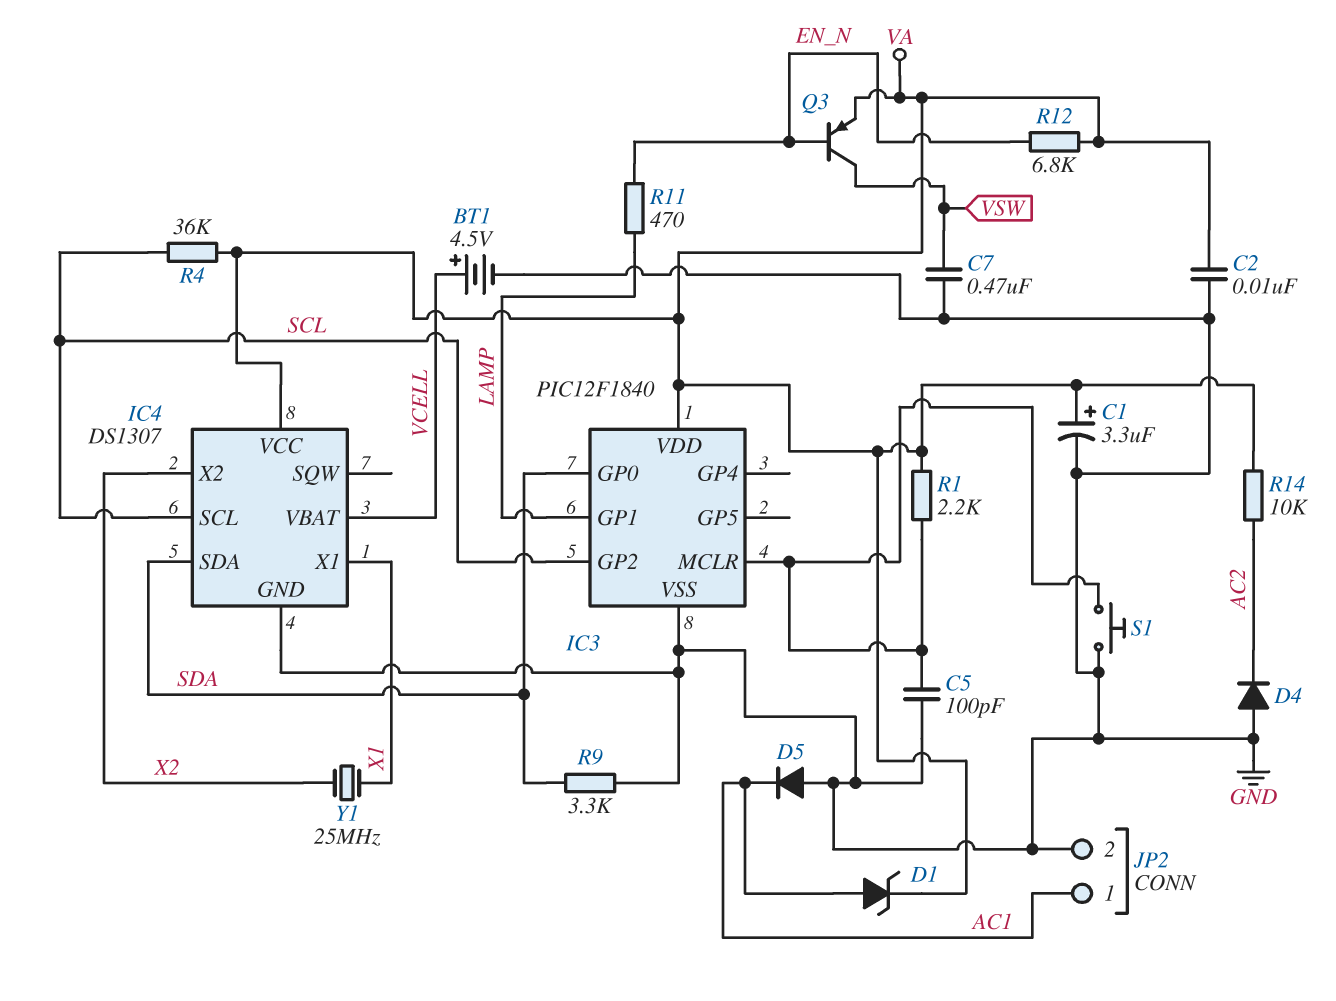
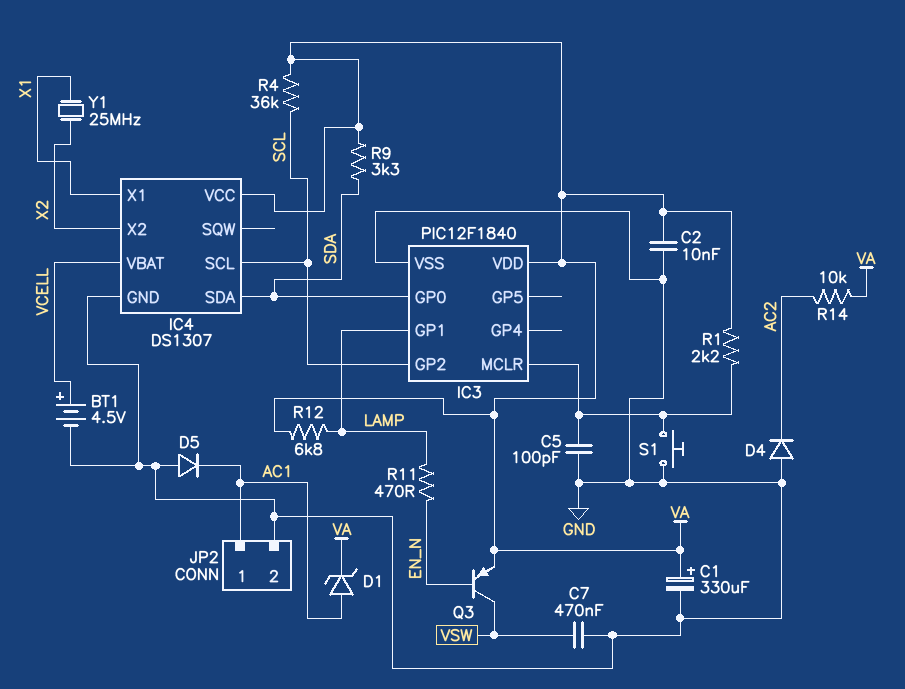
C1: 3.3uF (plus VA, minus GND) -> 330uF (plus VA, minus GND)
R9: 3.3k (GND, SDA) -> 3.3k (SDA, VA)
R12: 6.8k (EN_N, VA) -> 6.8k (LAMP, VA)

